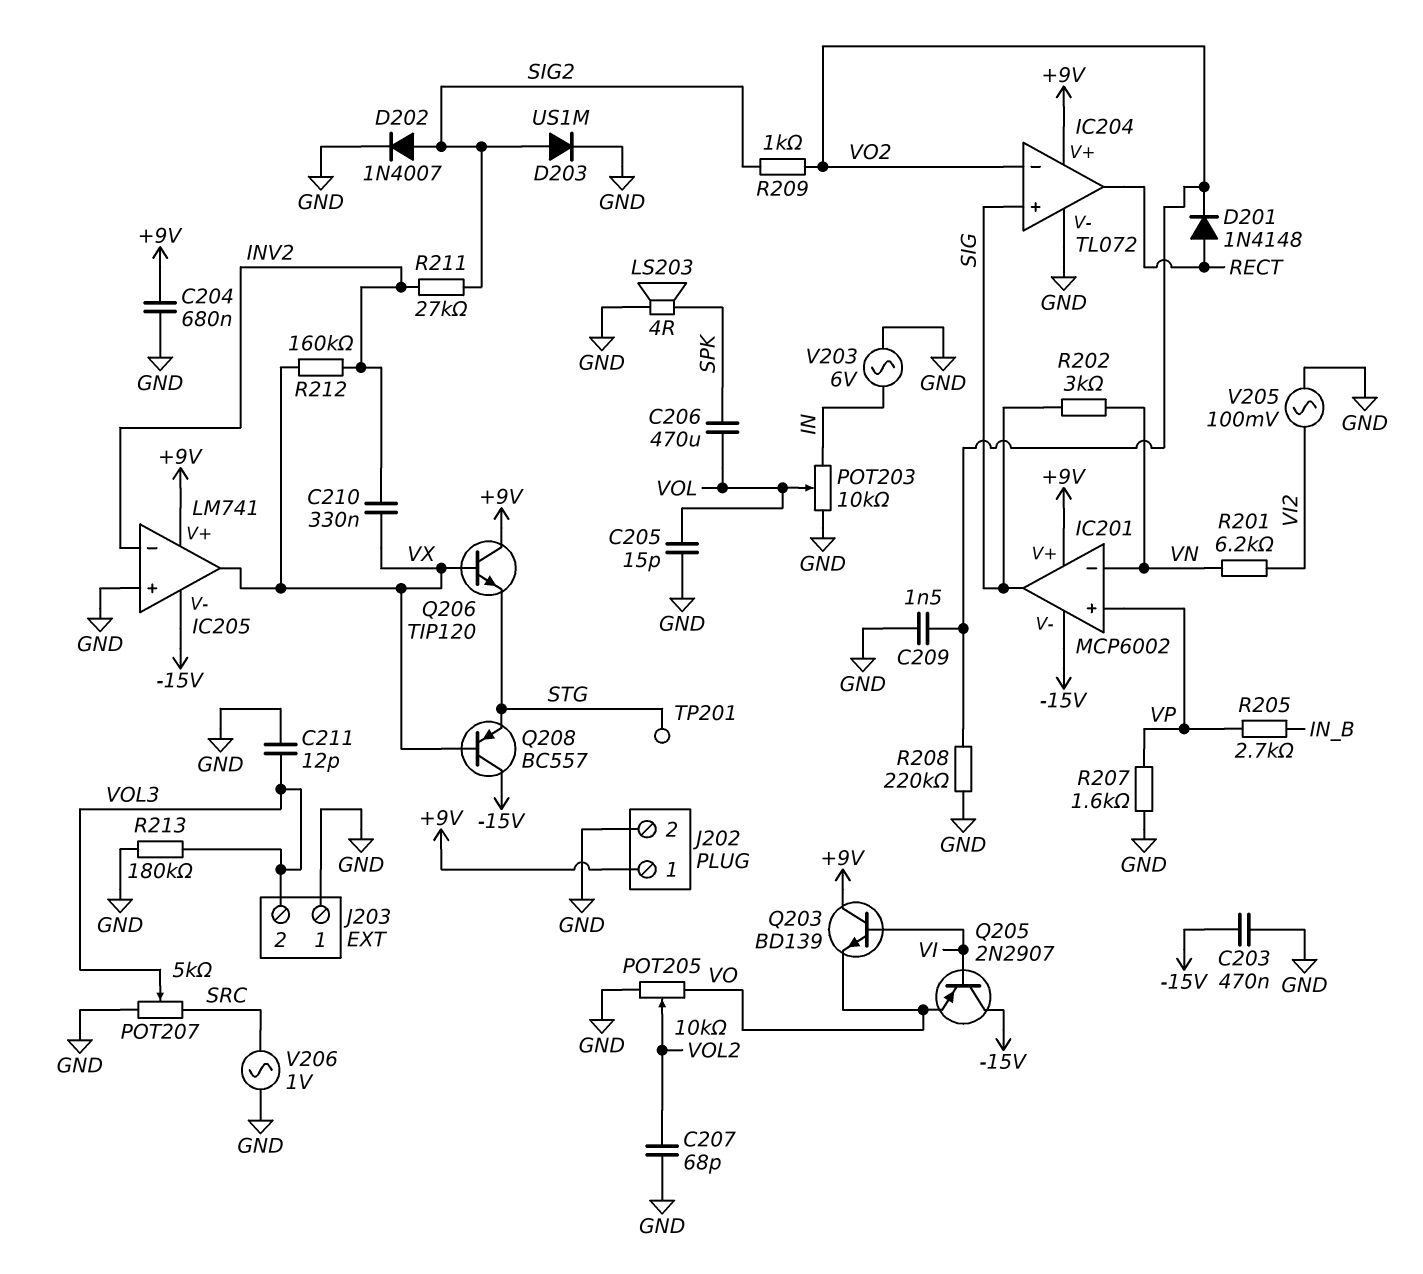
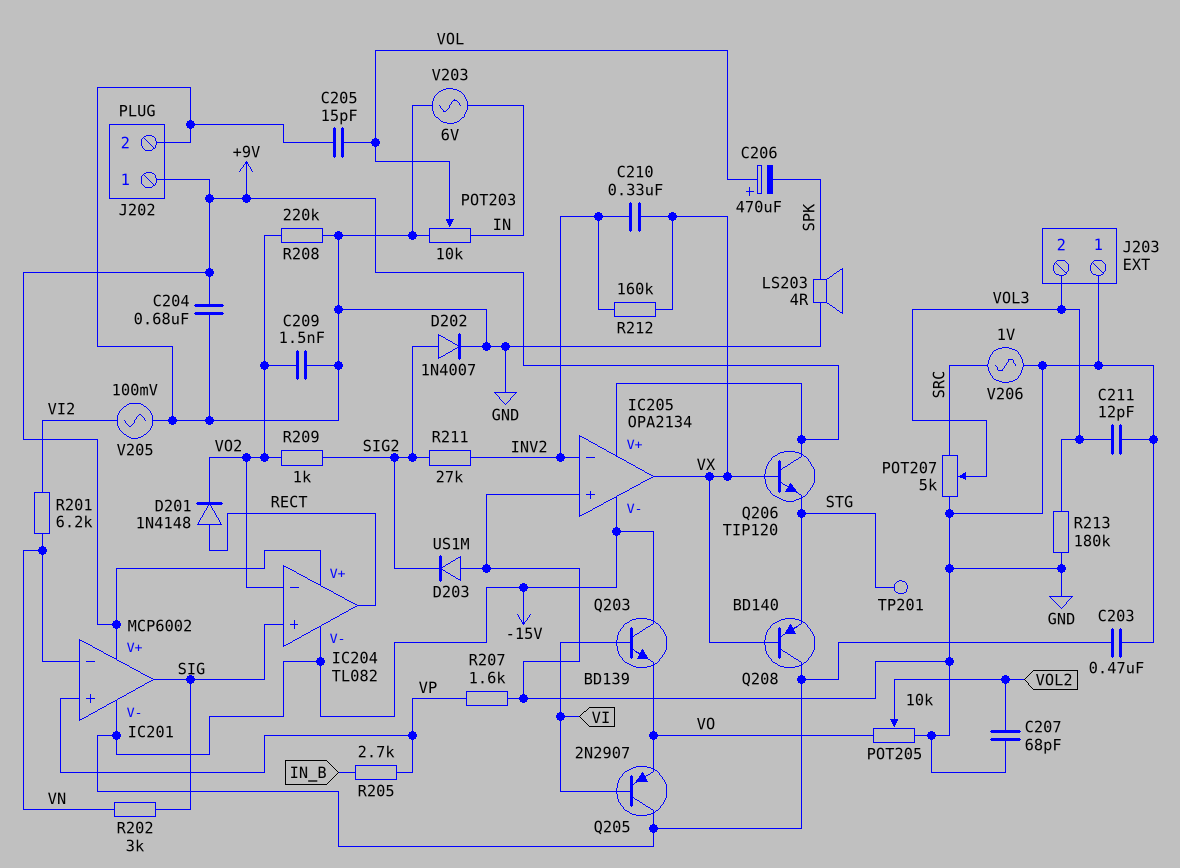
C206: 470uF (SPK, VOL) -> 470uF (plus VOL, minus SPK)
D203: diode US1M (A SIG2, K GND) -> diode US1M (A GND, K SIG2)
IC204: TL072 -> TL082
IC204 pin V-: GND -> -15V
IC205: LM741 -> OPA2134
Q203: NPN BD139 (B VI, C +9V, E VO) -> NPN BD139 (B VI, C -15V, E VO)
Q208: PNP BC557 (B VX, C -15V, E STG) -> PNP BD140 (B VX, C -15V, E STG)

